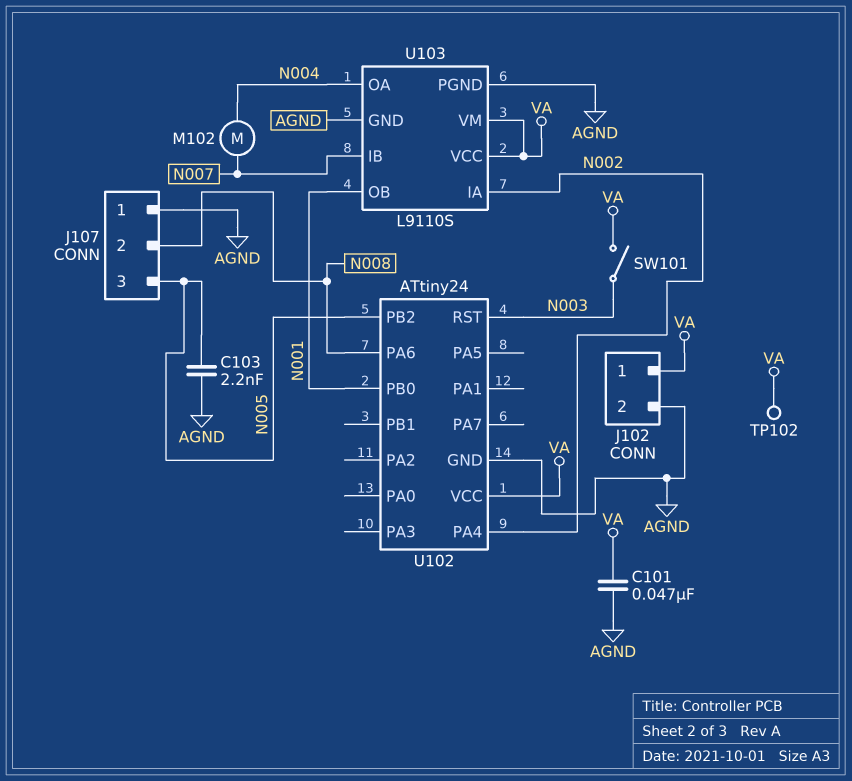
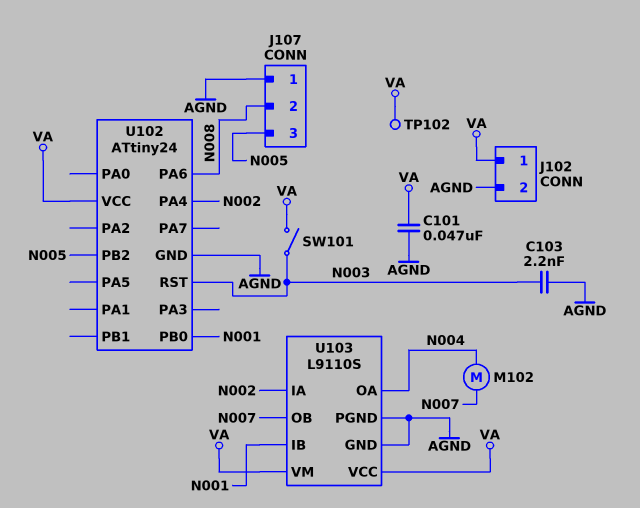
C103: 2.2nF (AGND, N005) -> 2.2nF (AGND, N003)
U103 pin IB: N007 -> N001
U103 pin OB: N001 -> N007

